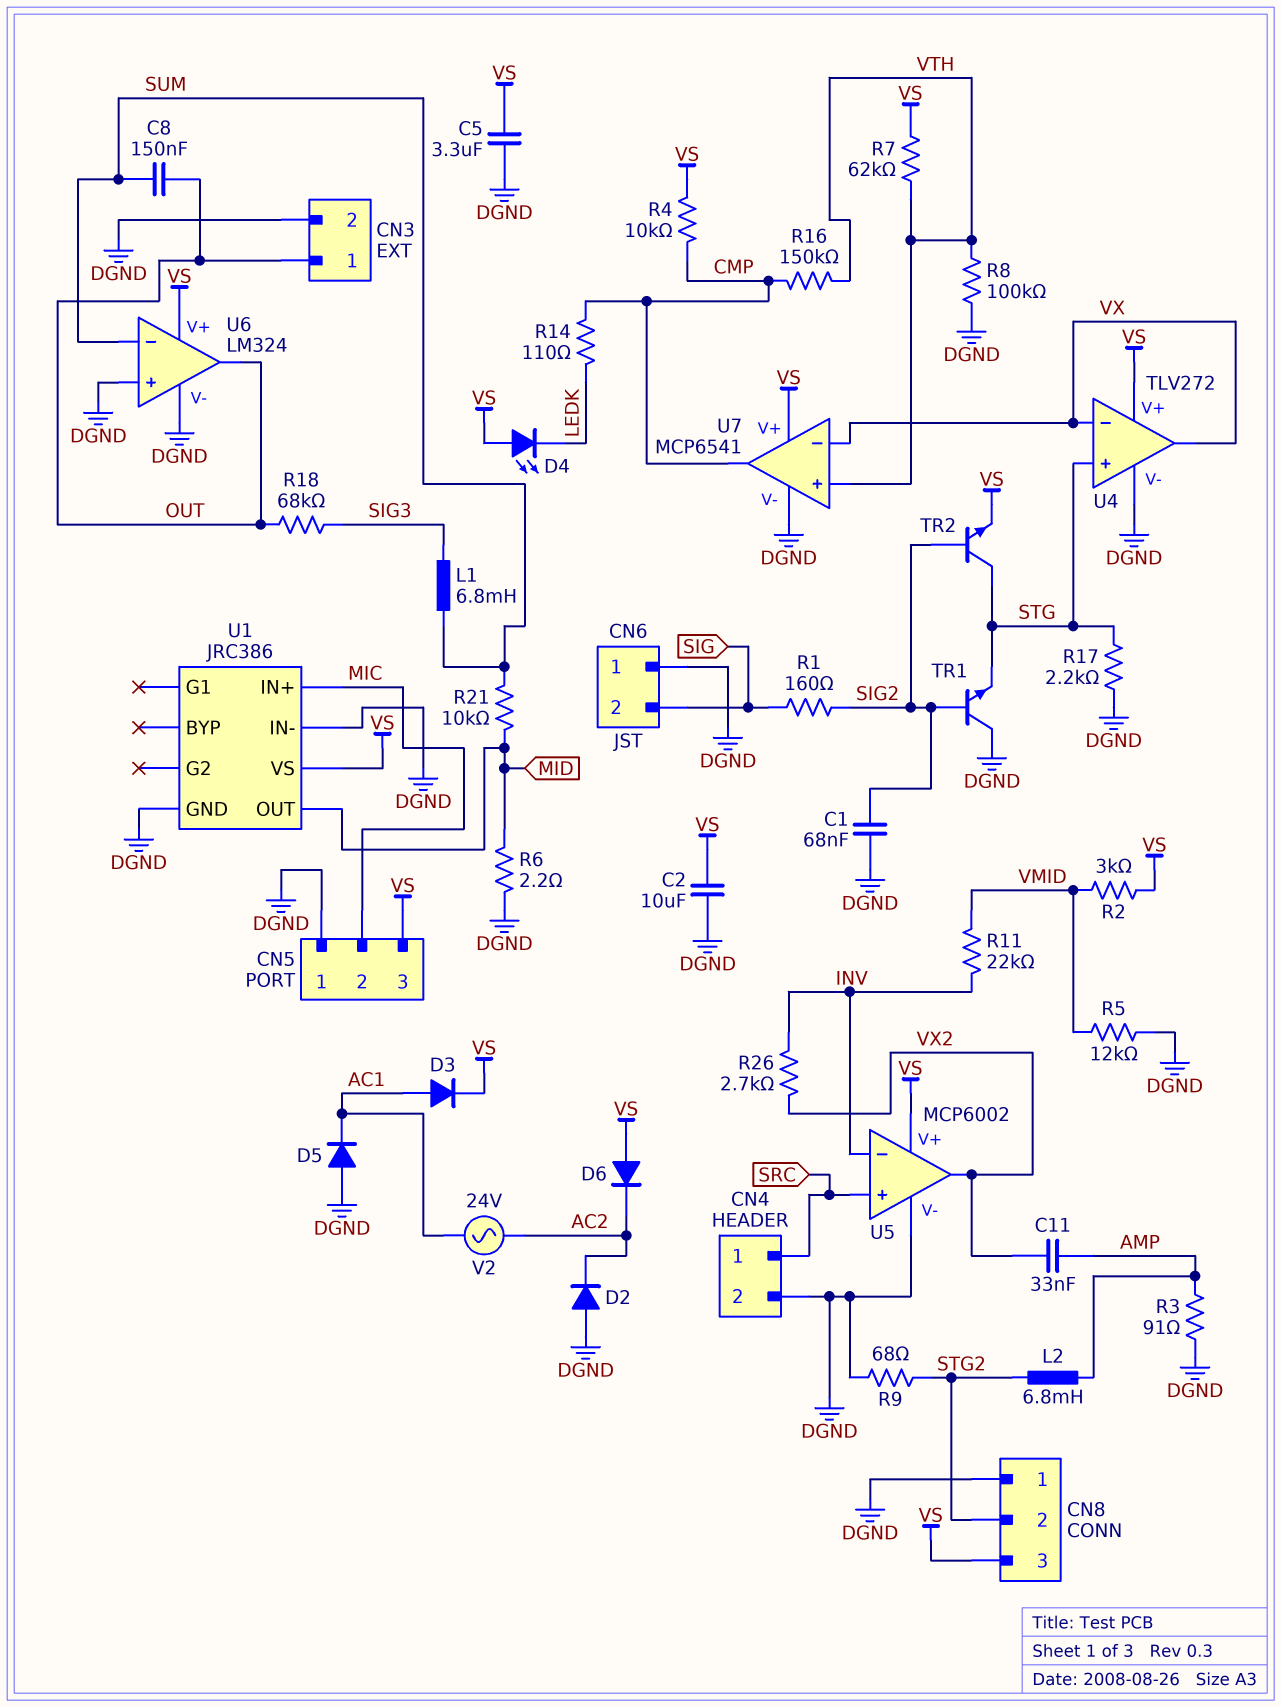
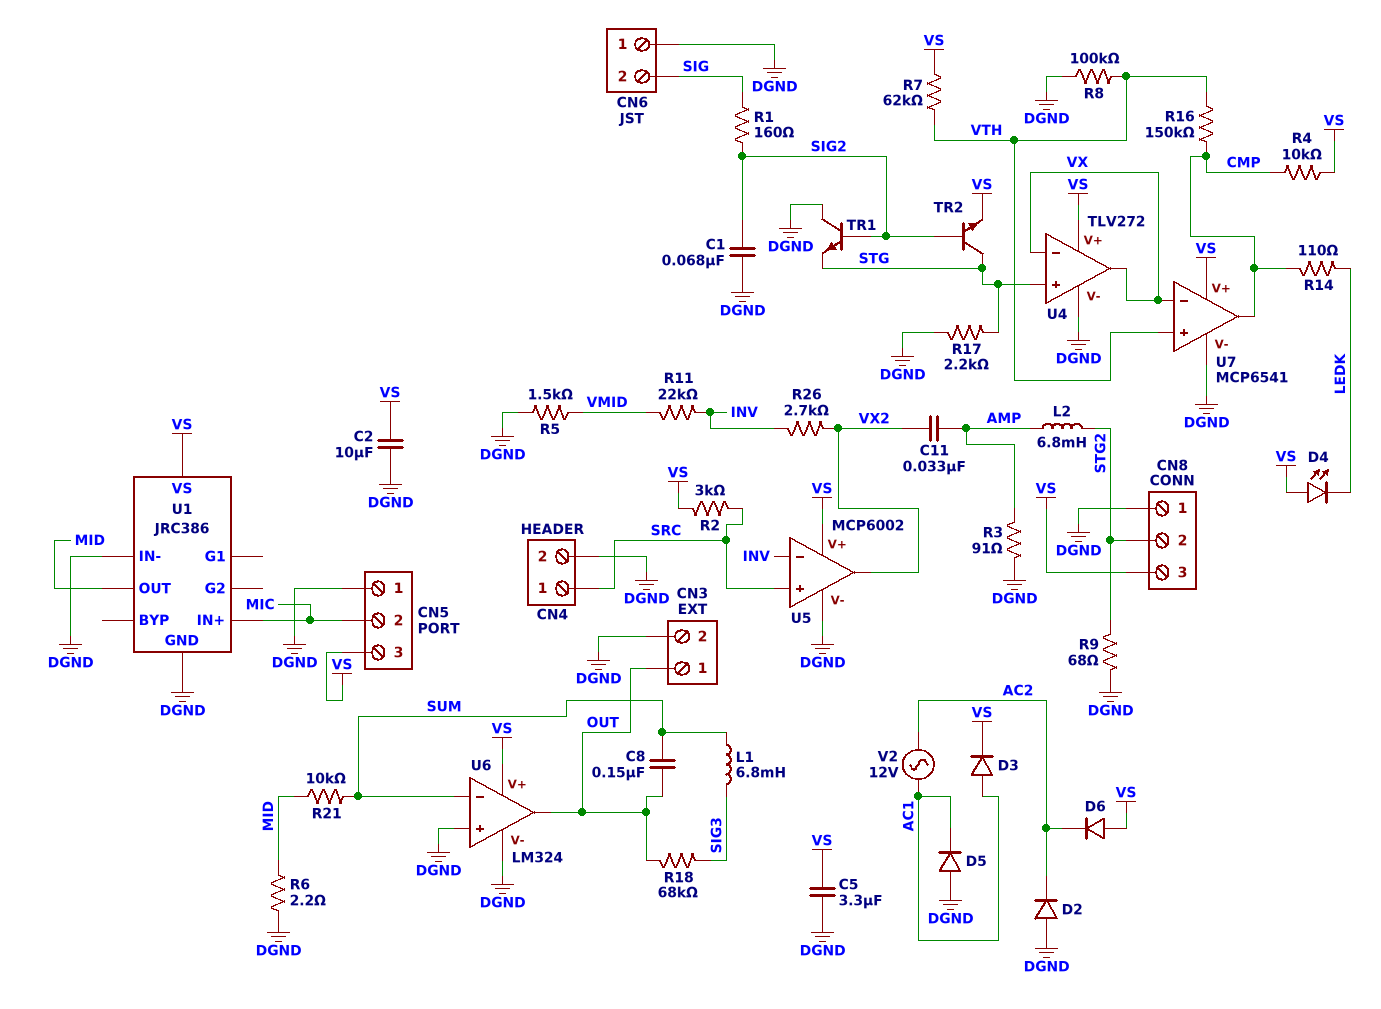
R2: 3k (VMID, VS) -> 3k (SRC, VS)
R5: 12k (DGND, VMID) -> 1.5k (DGND, VMID)
V2: AC 24V (AC1, AC2) -> AC 12V (AC1, AC2)

